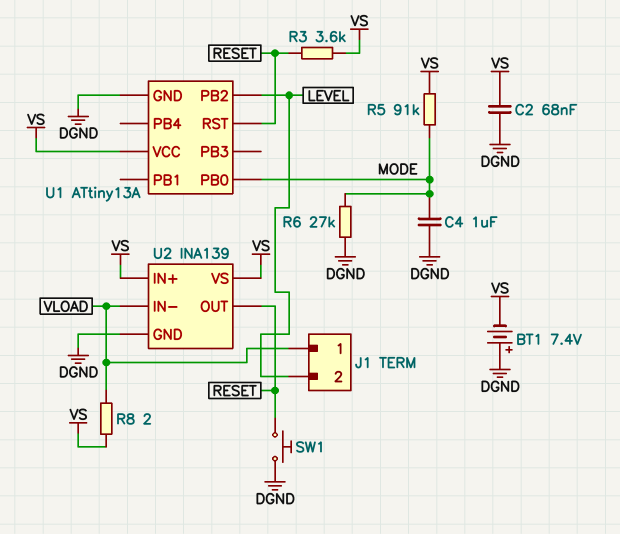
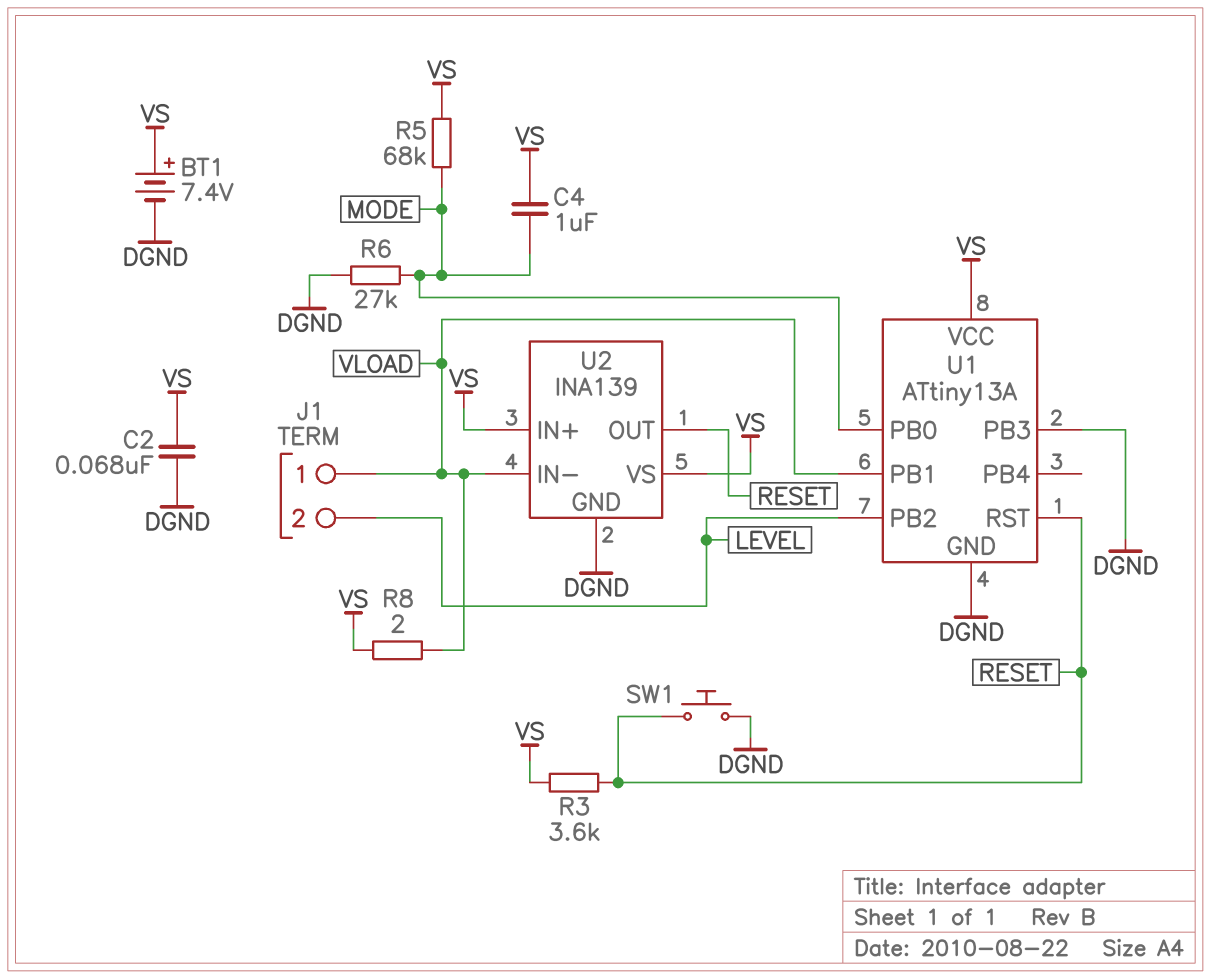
BT1: 7.4V (plus DGND, minus VS) -> 7.4V (plus VS, minus DGND)
C4: 1uF (DGND, MODE) -> 1uF (MODE, VS)
R5: 91k (MODE, VS) -> 68k (MODE, VS)
U1 pin PB1: none -> VLOAD
U1 pin PB3: none -> DGND

